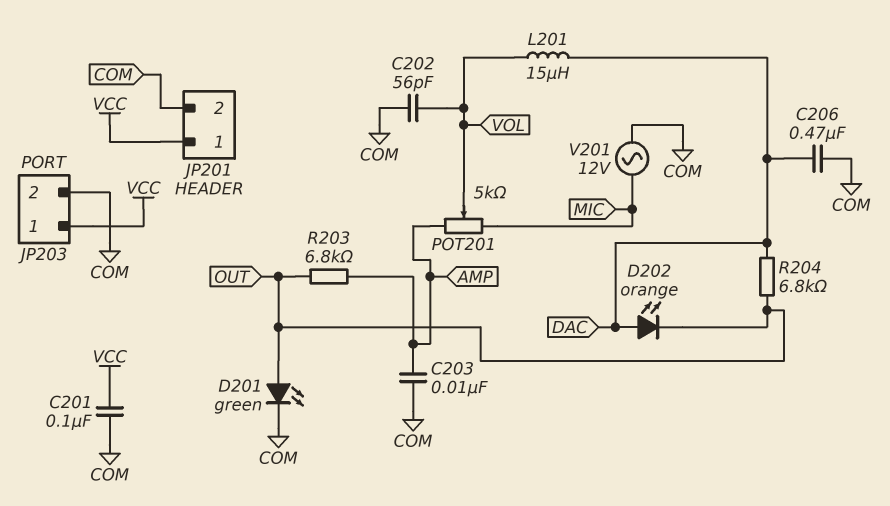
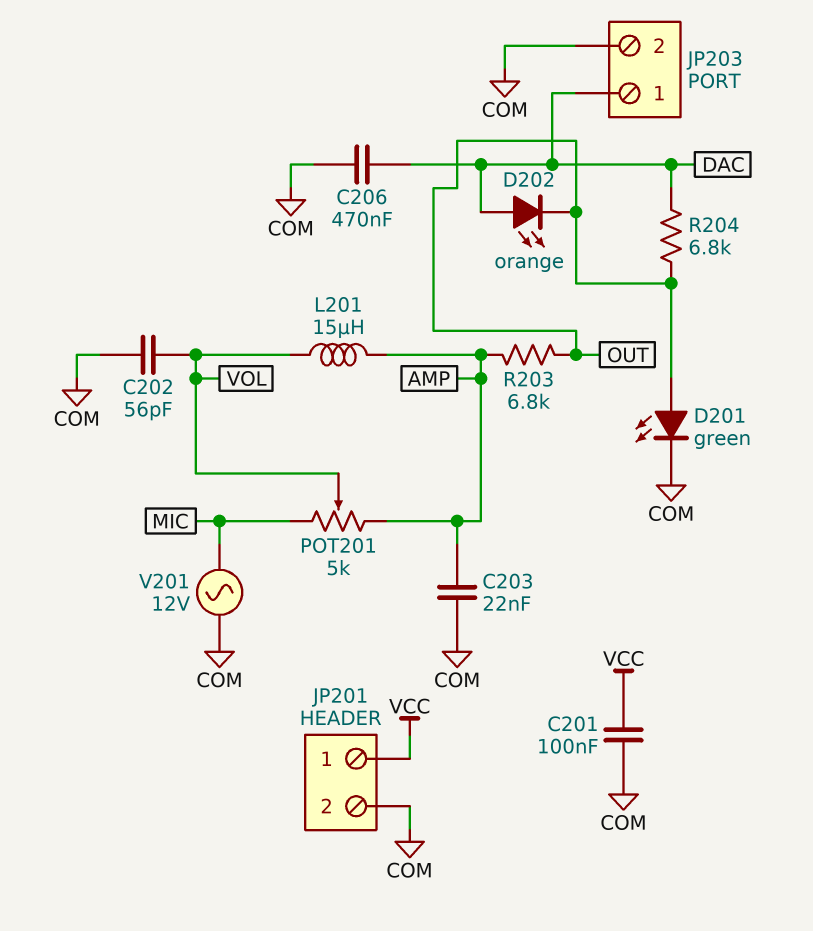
C203: 10nF (AMP, COM) -> 22nF (AMP, COM)
JP203 pin 1: VCC -> DAC
L201: 15uH (DAC, VOL) -> 15uH (AMP, VOL)

